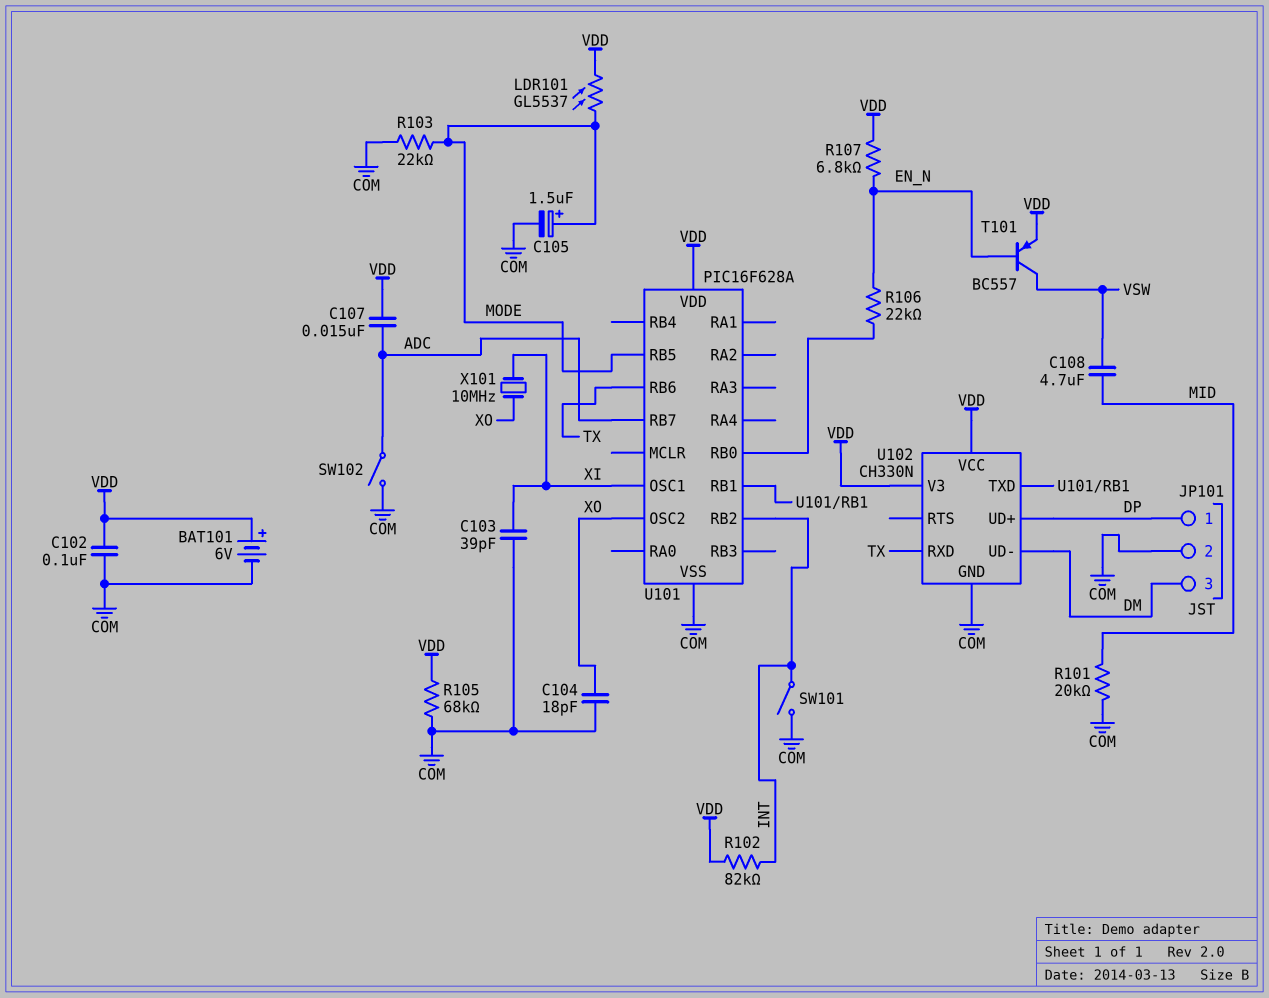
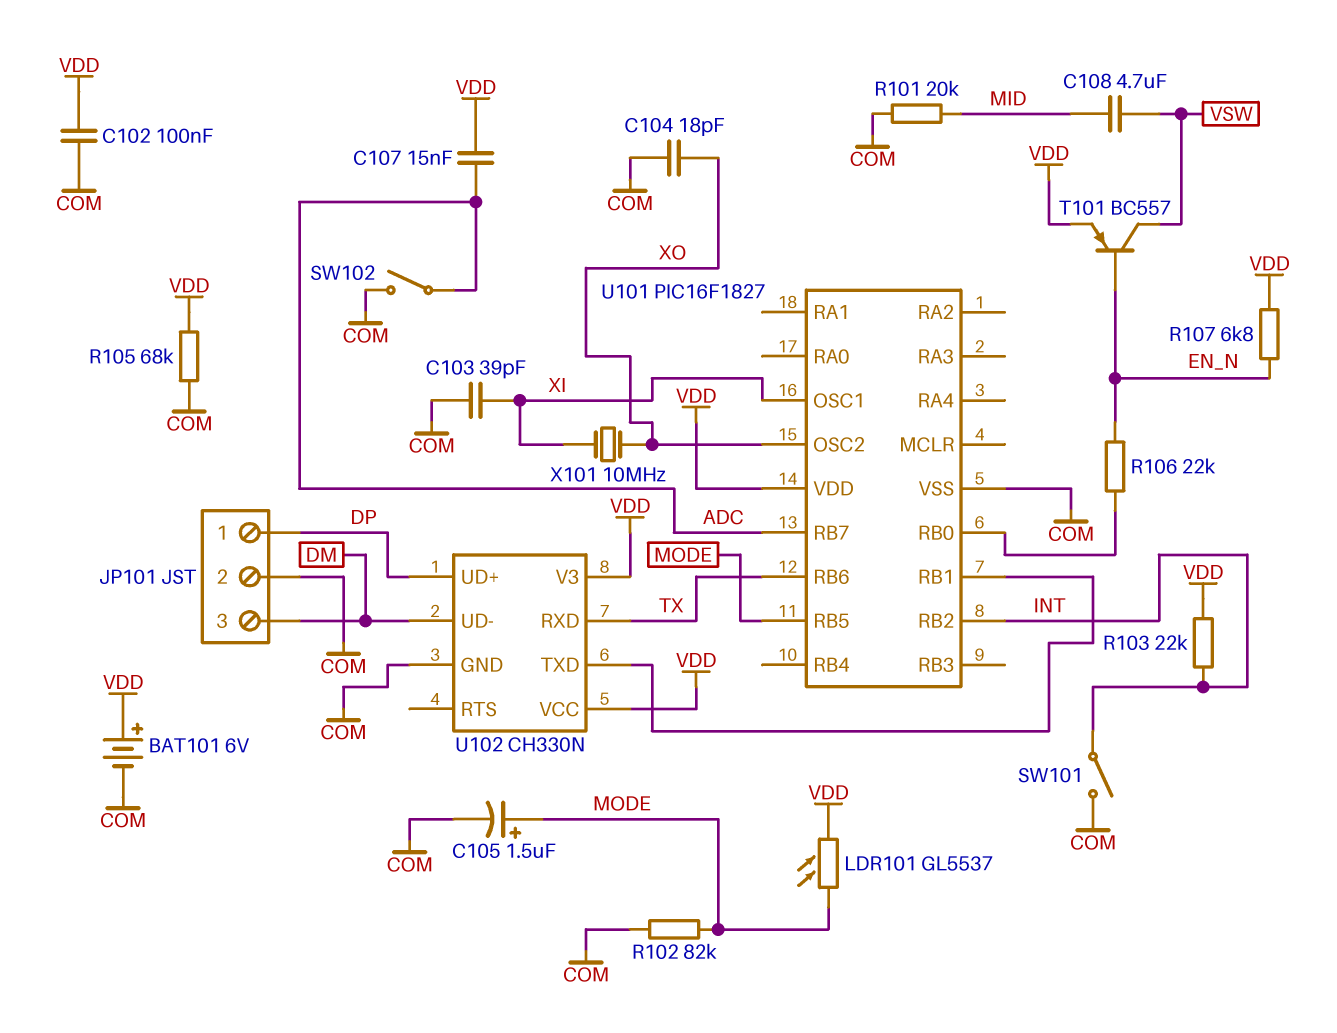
R102: 82k (INT, VDD) -> 82k (COM, MODE)
R103: 22k (COM, MODE) -> 22k (INT, VDD)
U101: PIC16F628A -> PIC16F1827

